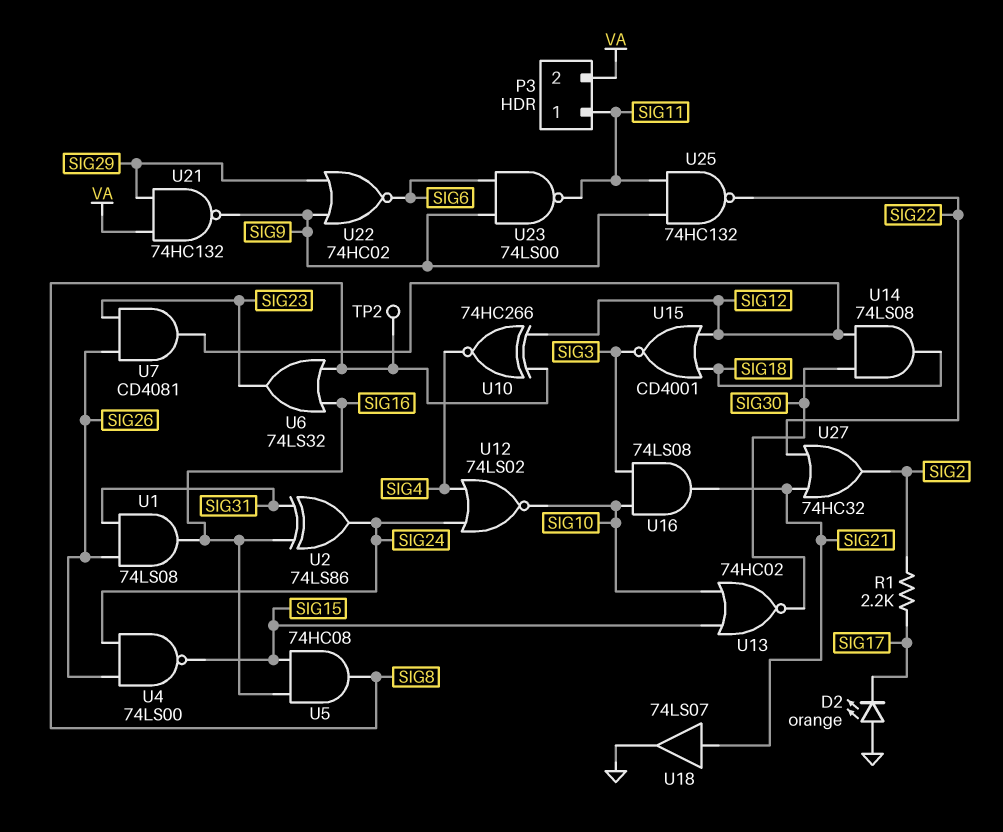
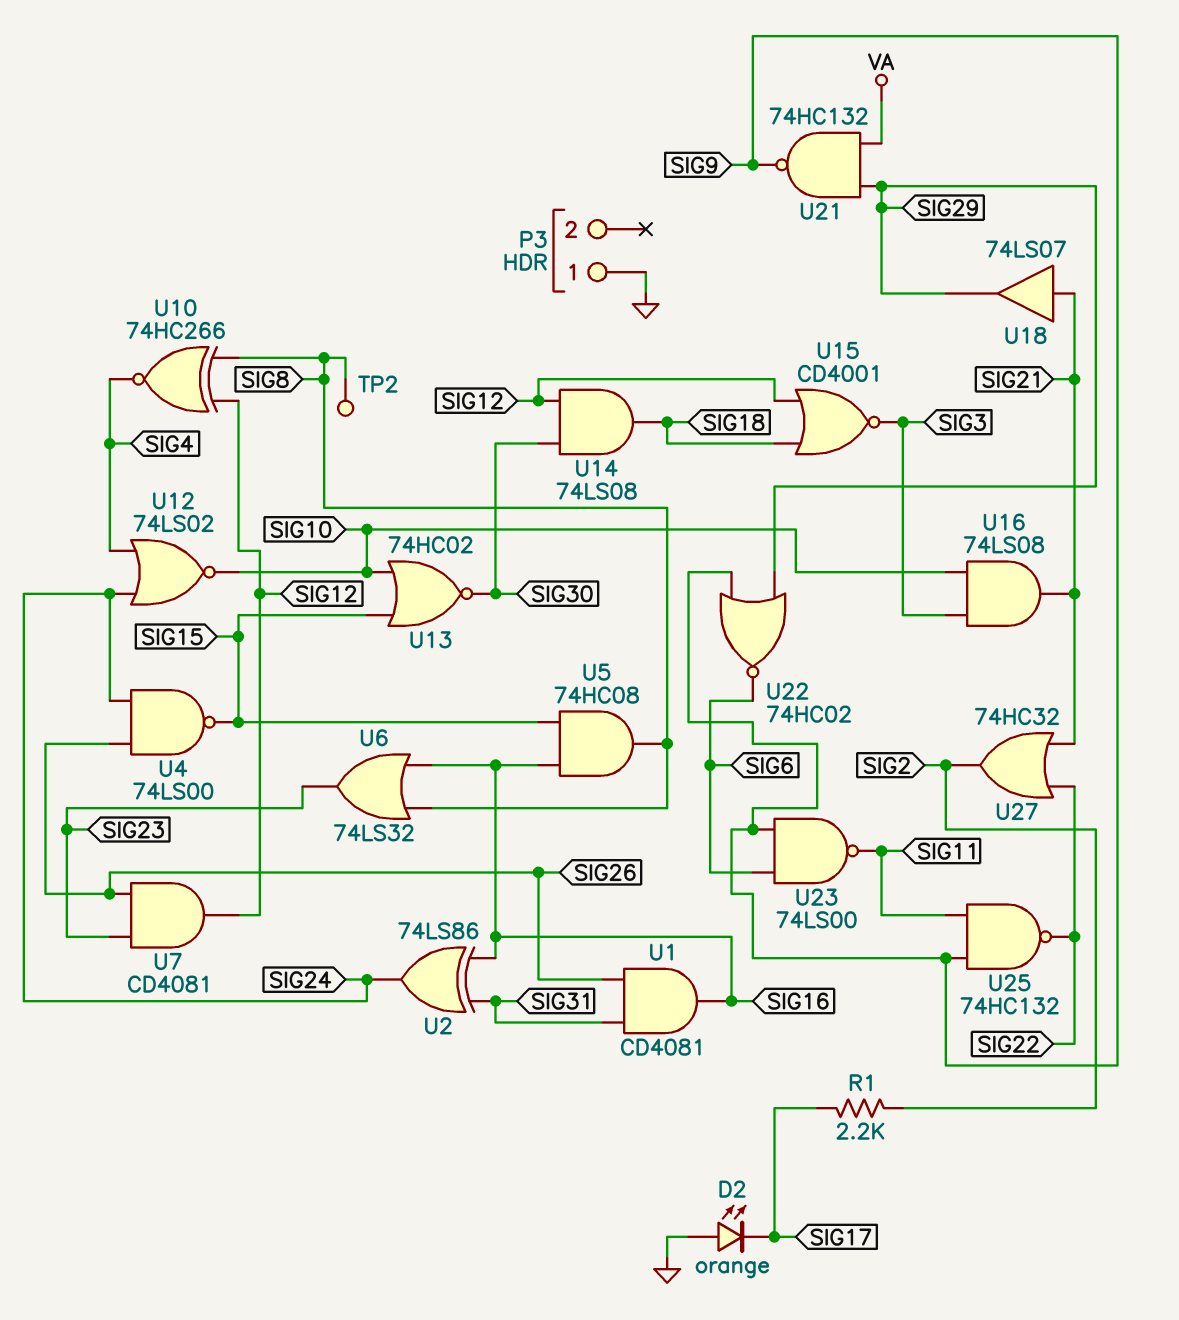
P3 pin 1: SIG11 -> GND
P3 pin 2: VA -> none
U1: AND 74LS08 (in SIG26, in SIG31, out SIG16) -> AND CD4081 (in SIG26, in SIG31, out SIG16)
U18: buffer 74LS07 (in SIG21, out GND) -> buffer 74LS07 (in SIG21, out SIG29)

